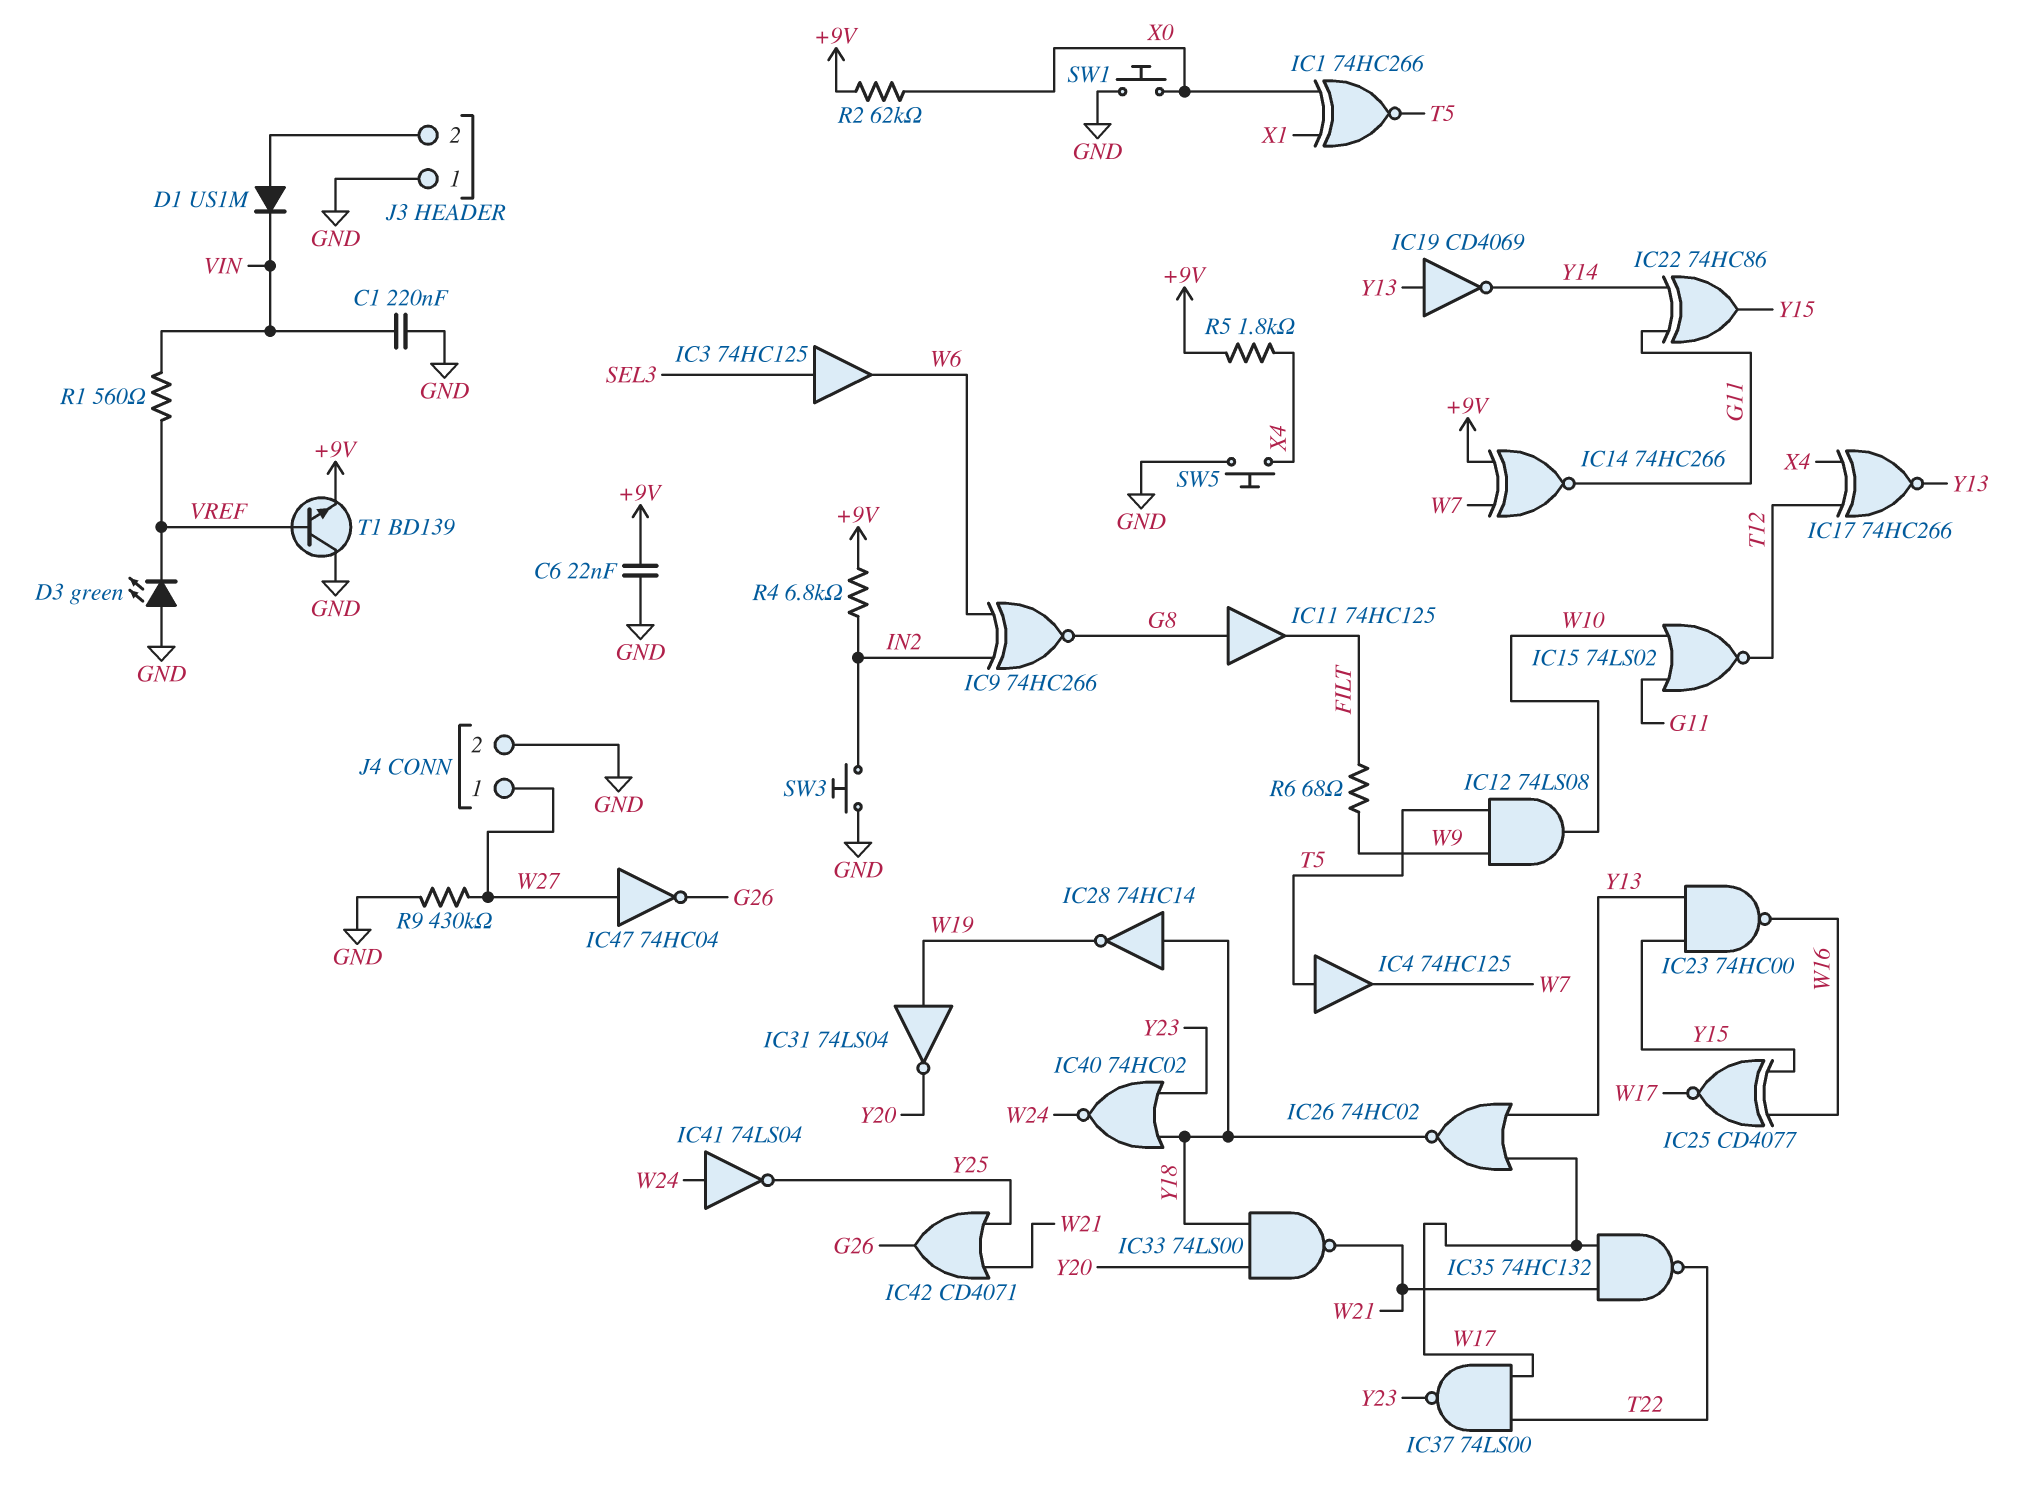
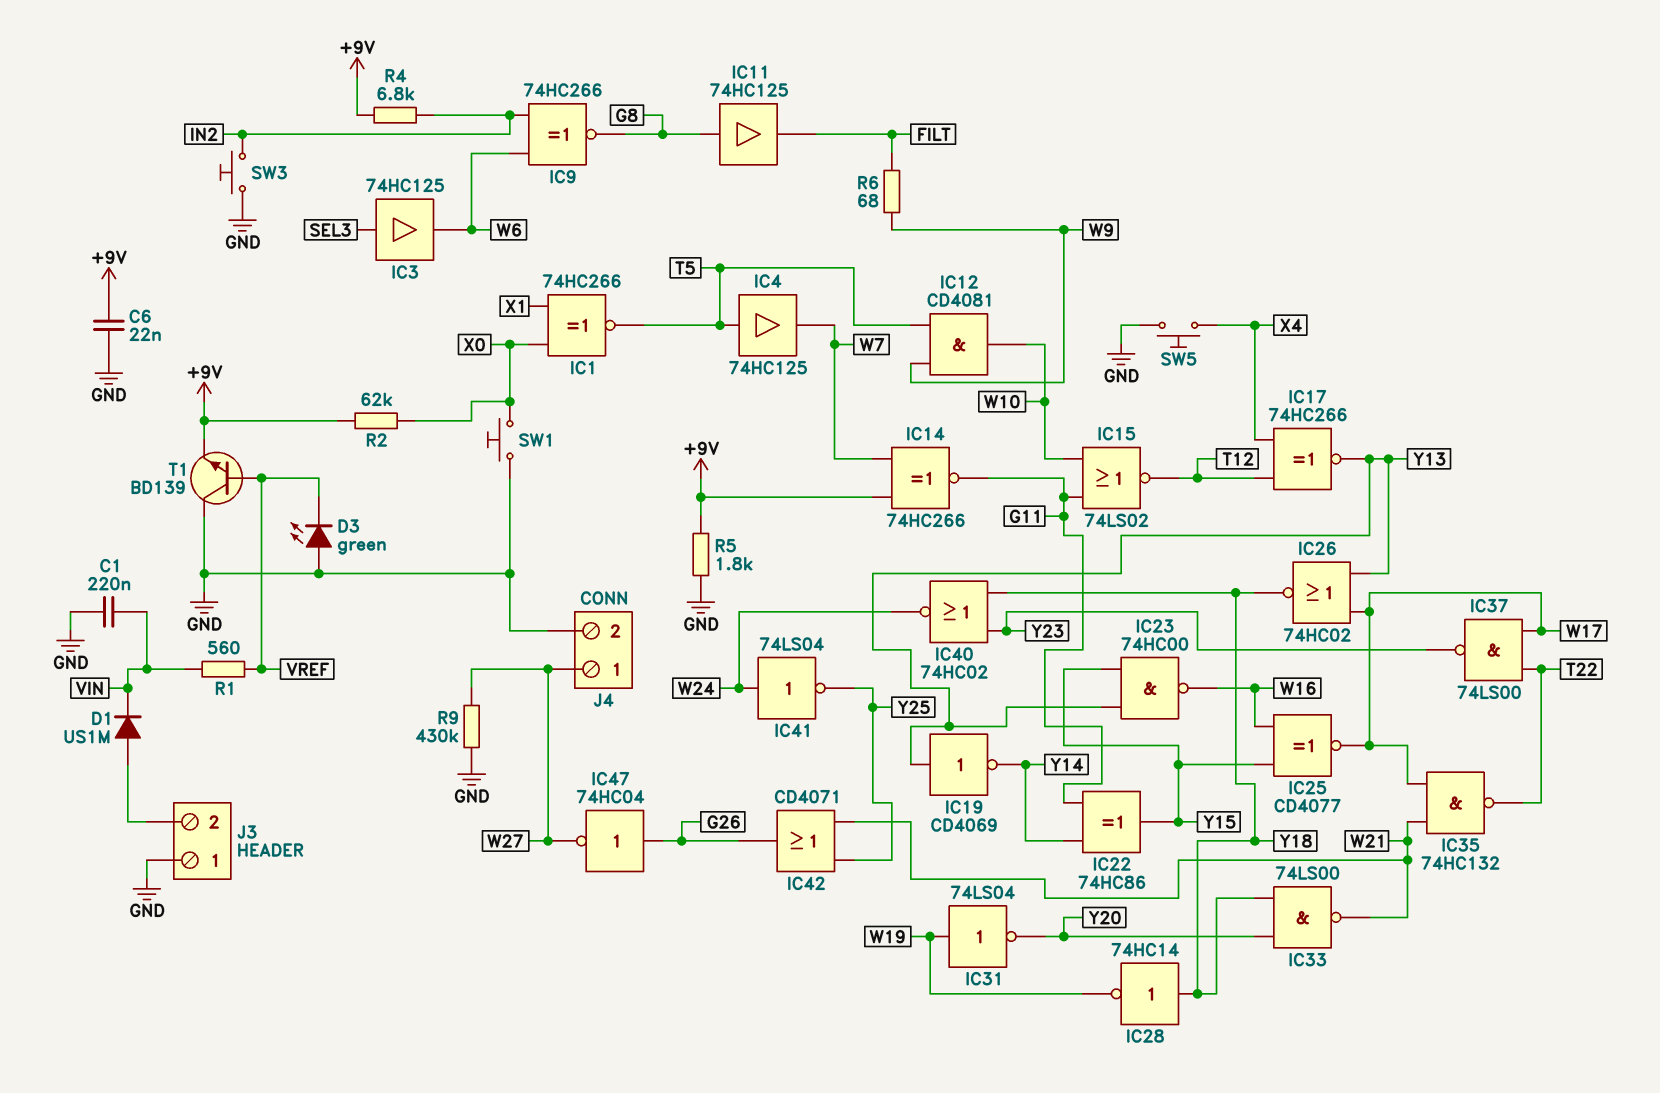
IC12: AND 74LS08 (in T5, in W9, out W10) -> AND CD4081 (in T5, in W9, out W10)
IC47: NOT 74HC04 (in W27, out G26) -> NOT 74HC04 (in G26, out W27)
R5: 1.8k (+9V, X4) -> 1.8k (+9V, GND)

